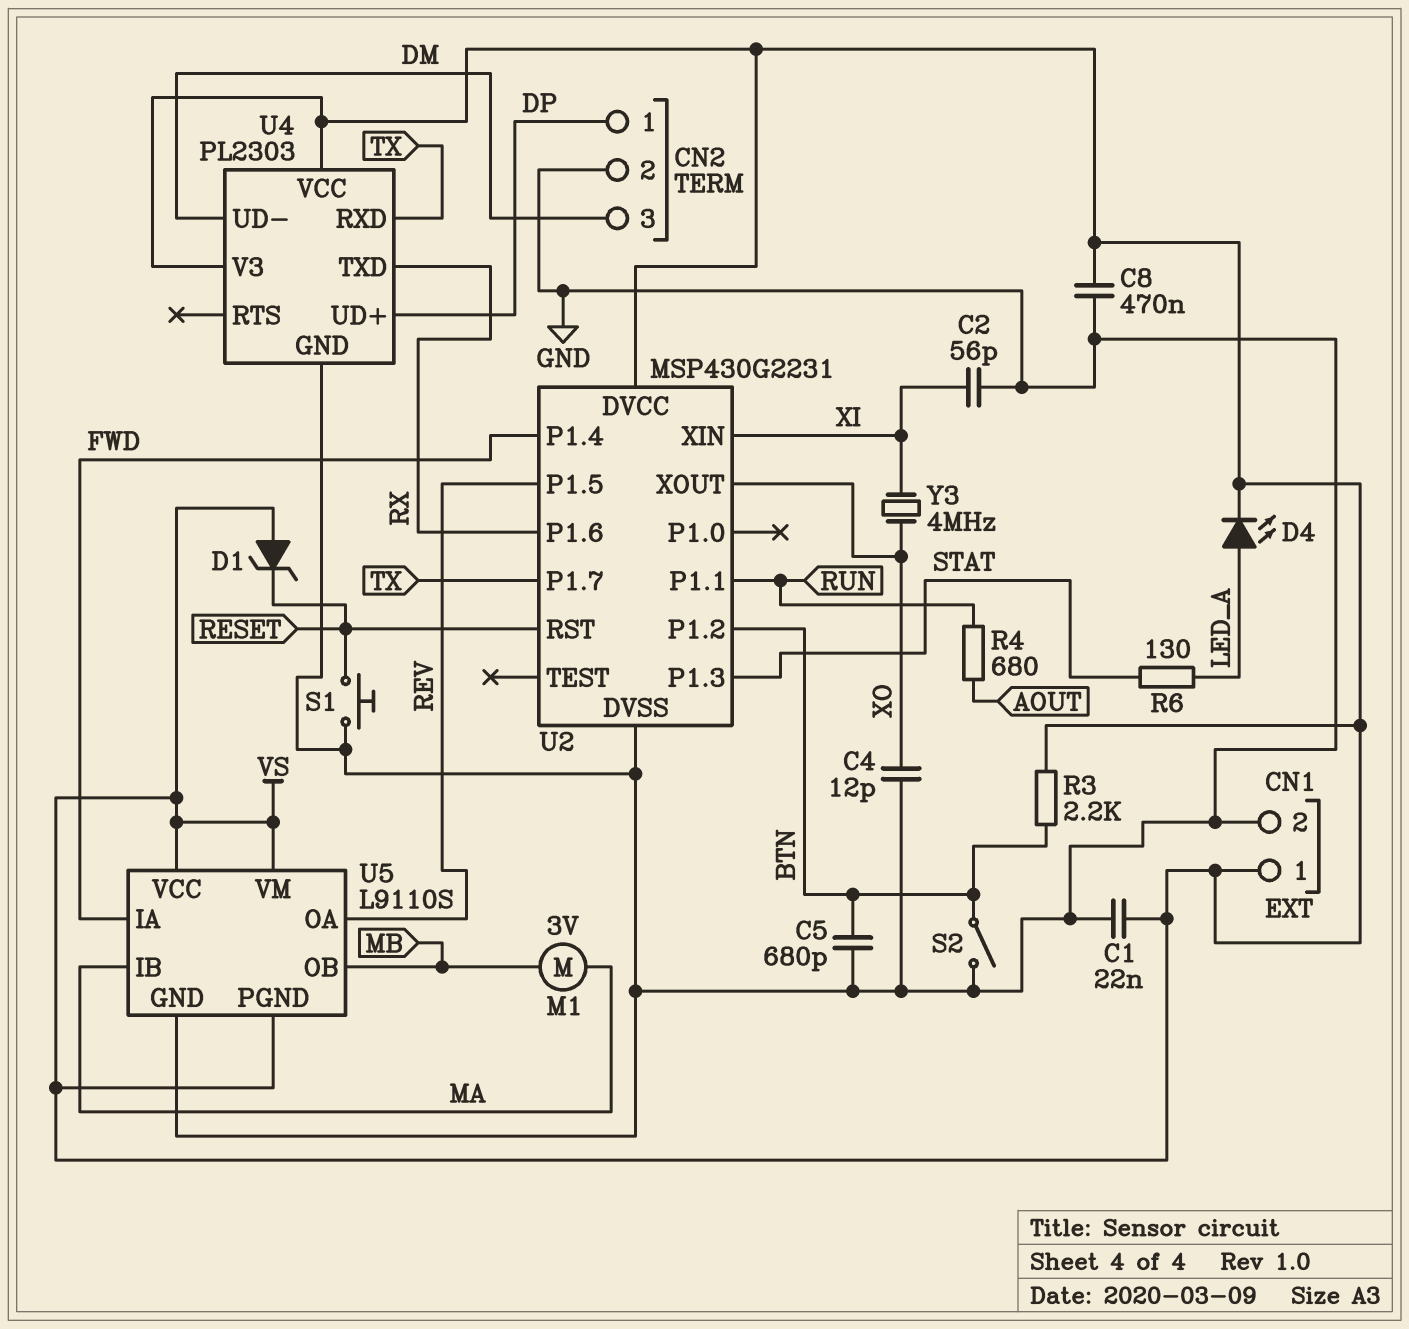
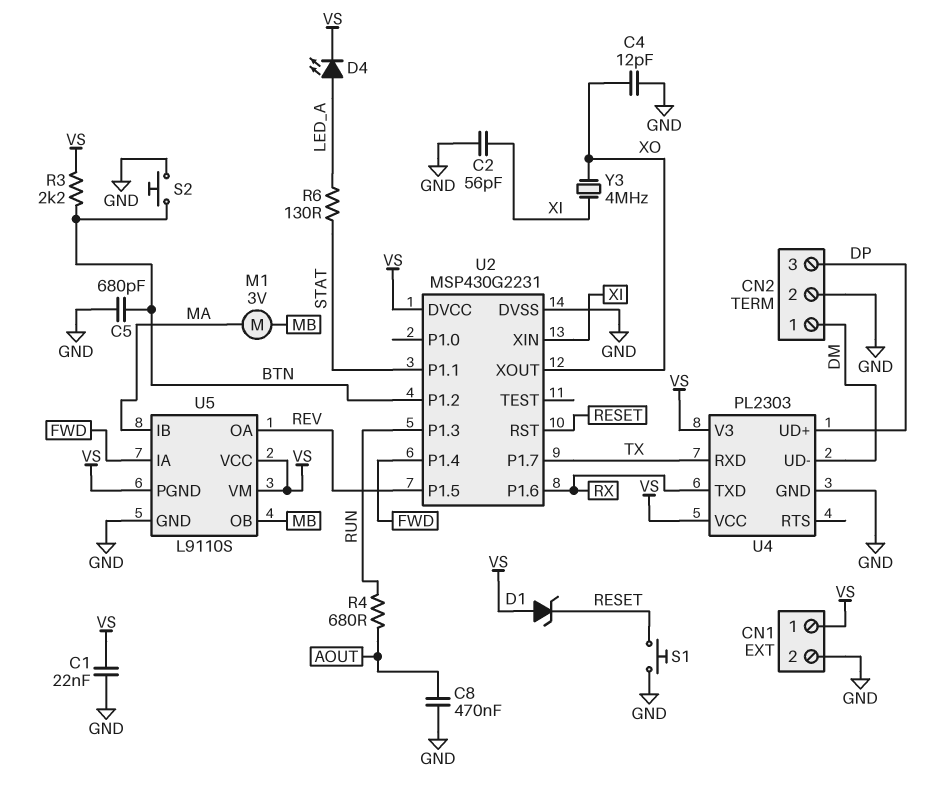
C8: 470nF (GND, VS) -> 470nF (AOUT, GND)
CN2 pin 1: DP -> DM
CN2 pin 3: DM -> DP
S2: switch (BTN, GND) -> button (BTN, GND)
U2 pin P1.1: RUN -> STAT
U2 pin P1.3: STAT -> RUN

